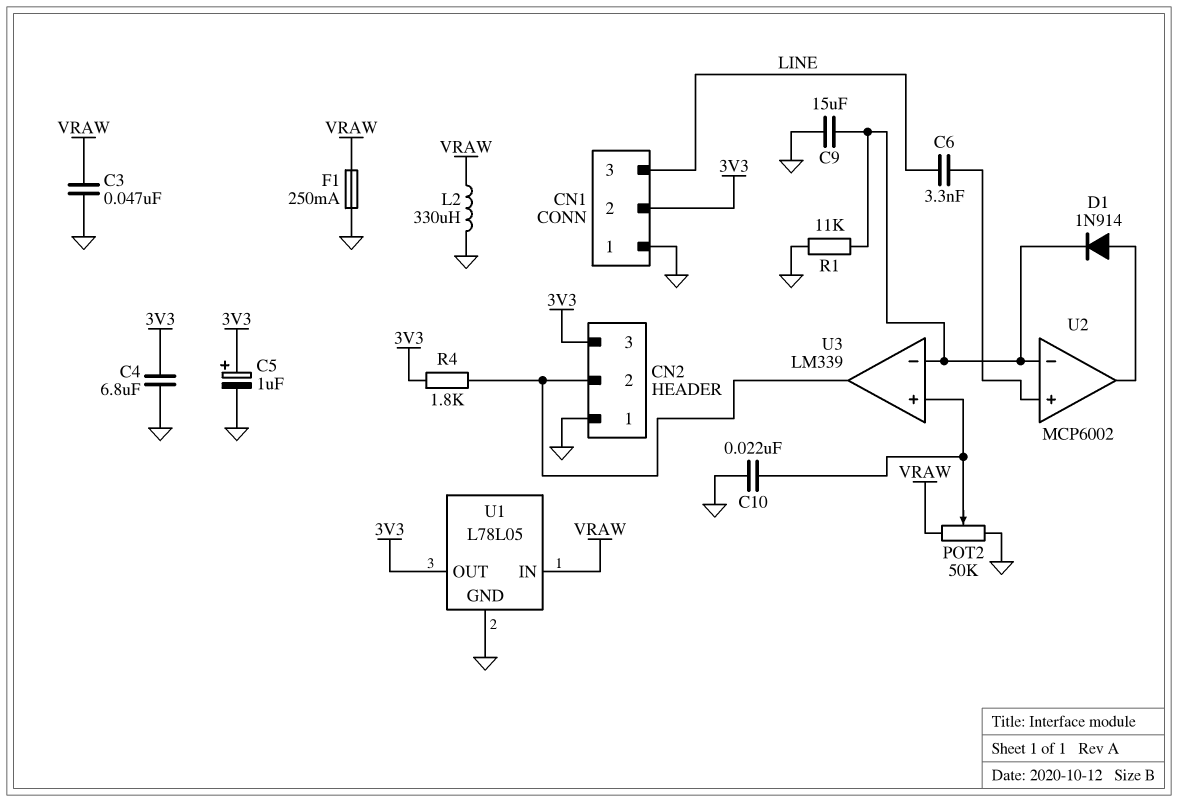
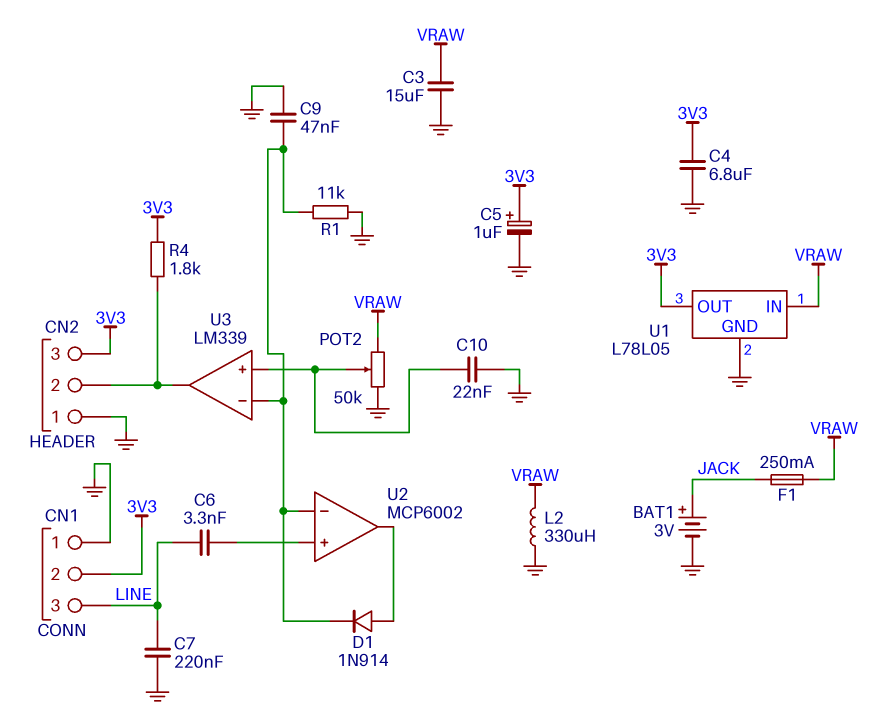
BAT1: none -> 3V (plus JACK, minus GND)
C3: 47nF (GND, VRAW) -> 15uF (GND, VRAW)
C7: none -> 220nF (GND, LINE)
C9: 15uF (GND, U2/in-) -> 47nF (GND, U2/in-)
F1: 250mA (GND, VRAW) -> 250mA (JACK, VRAW)

